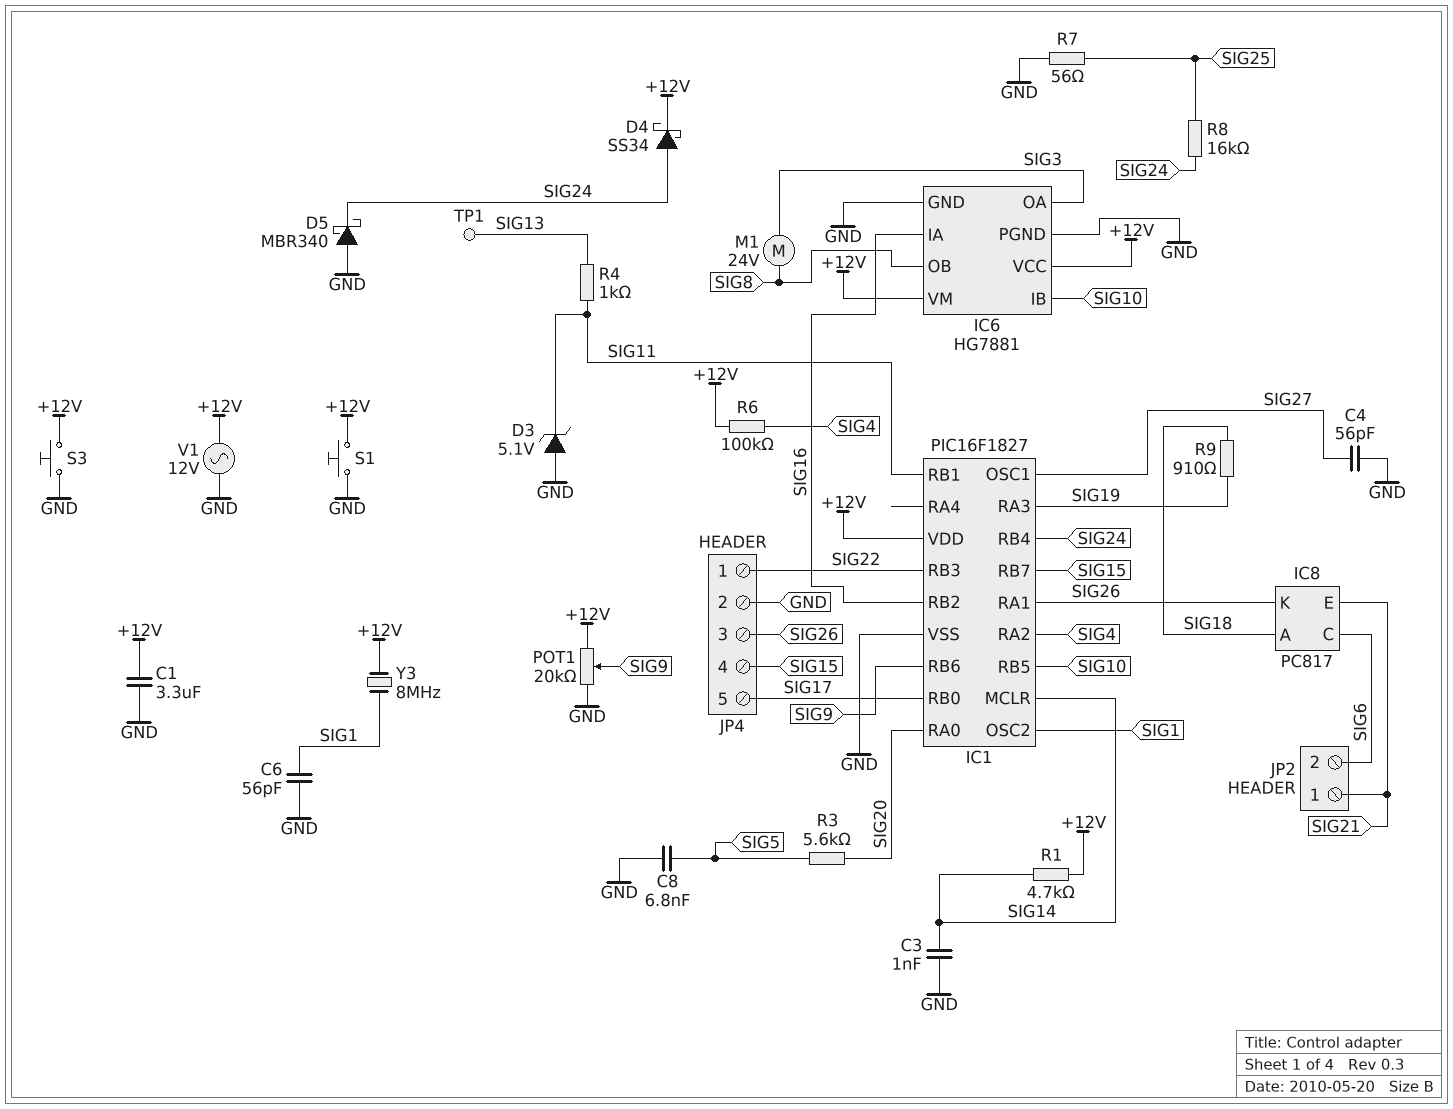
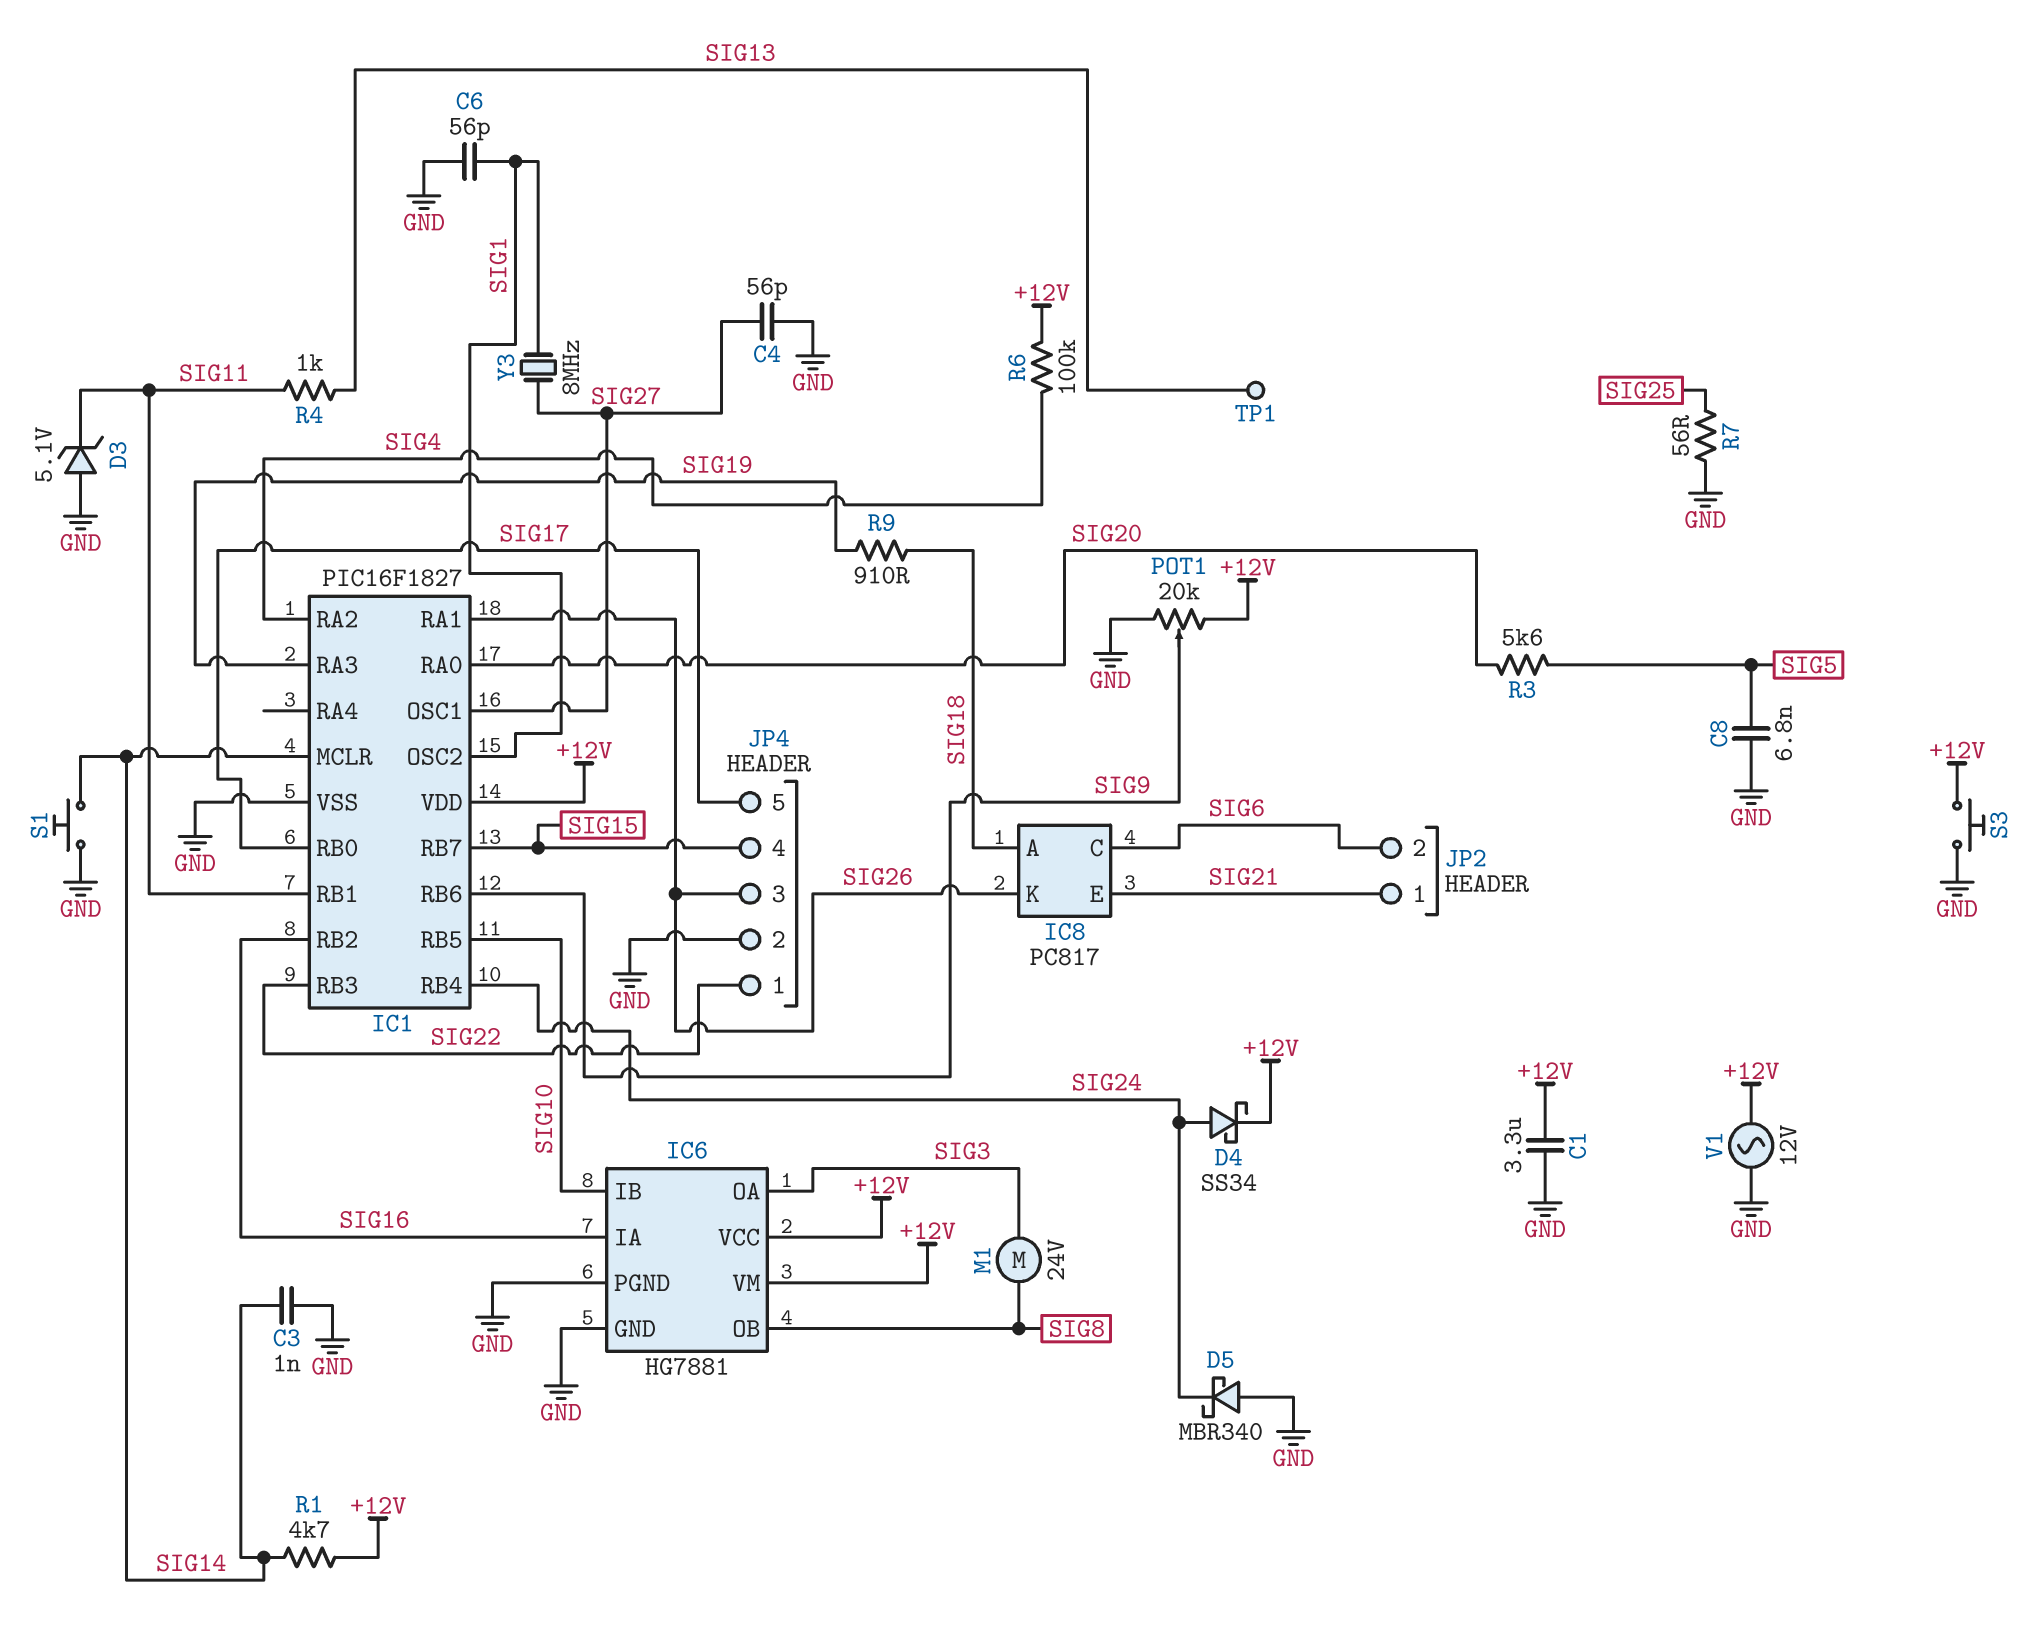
R8: 16k (SIG24, SIG25) -> none
S1: button (+12V, GND) -> button (GND, SIG14)
Y3: 8MHz (+12V, SIG1) -> 8MHz (SIG1, SIG27)

